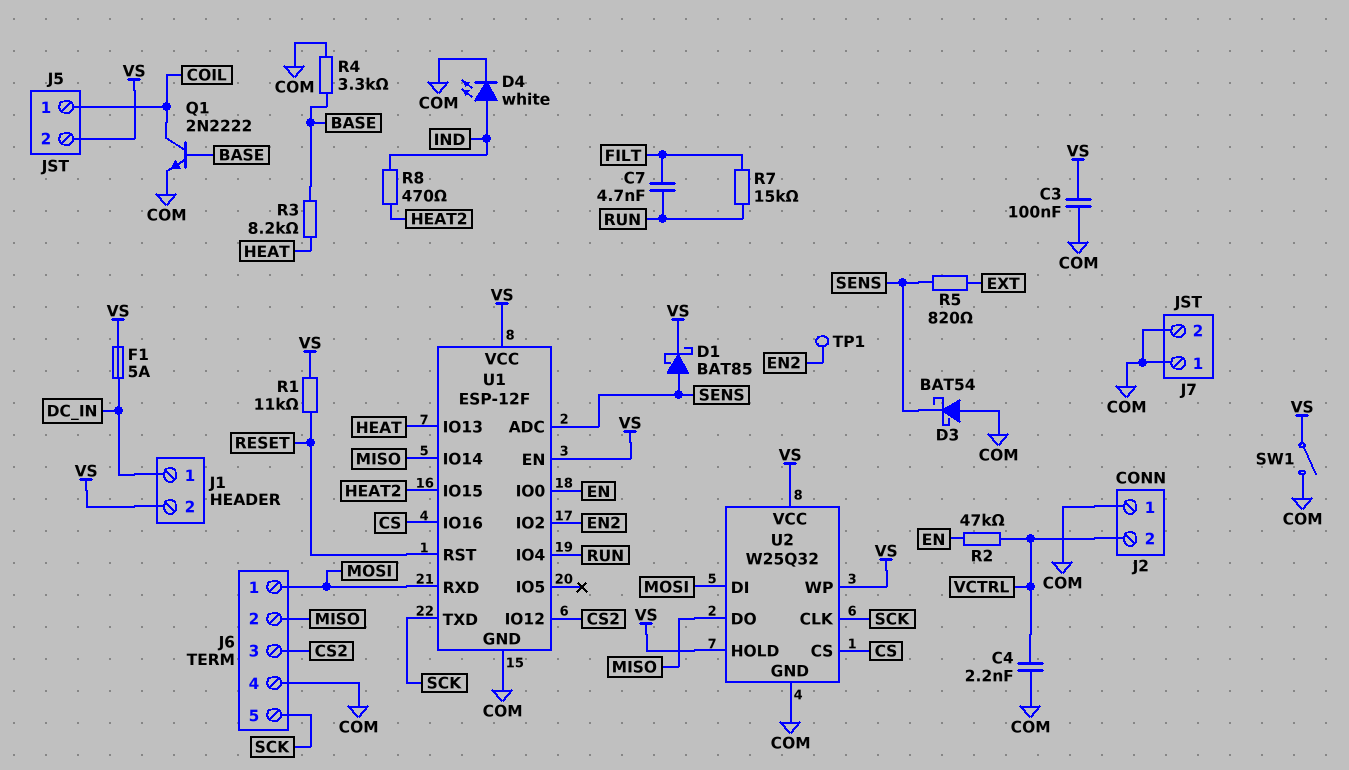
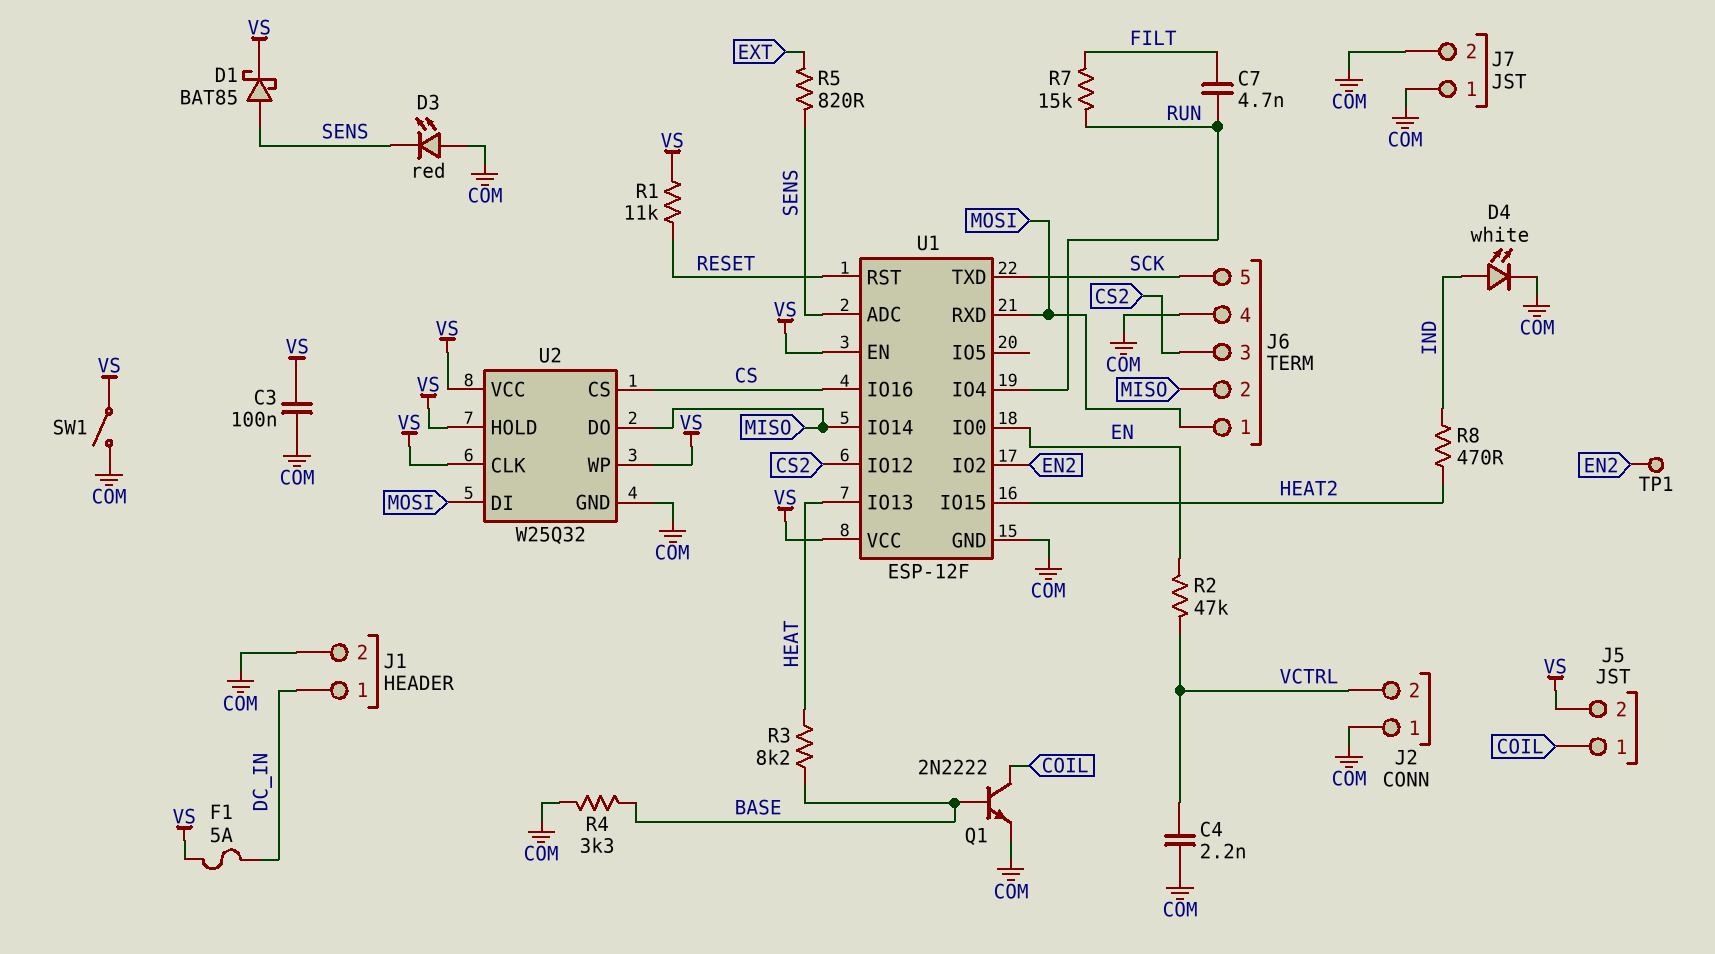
D3: schottky BAT54 (A COM, K SENS) -> LED red (A COM, K SENS)
J1 pin 2: VS -> COM
U2 pin CLK: SCK -> VS

